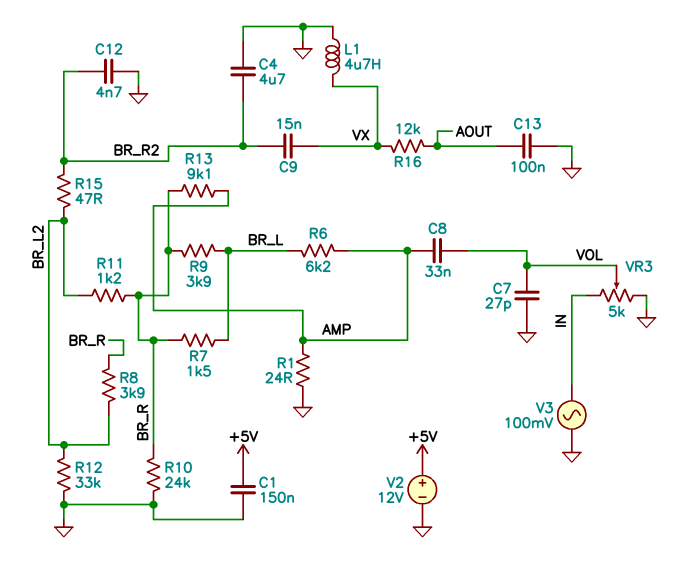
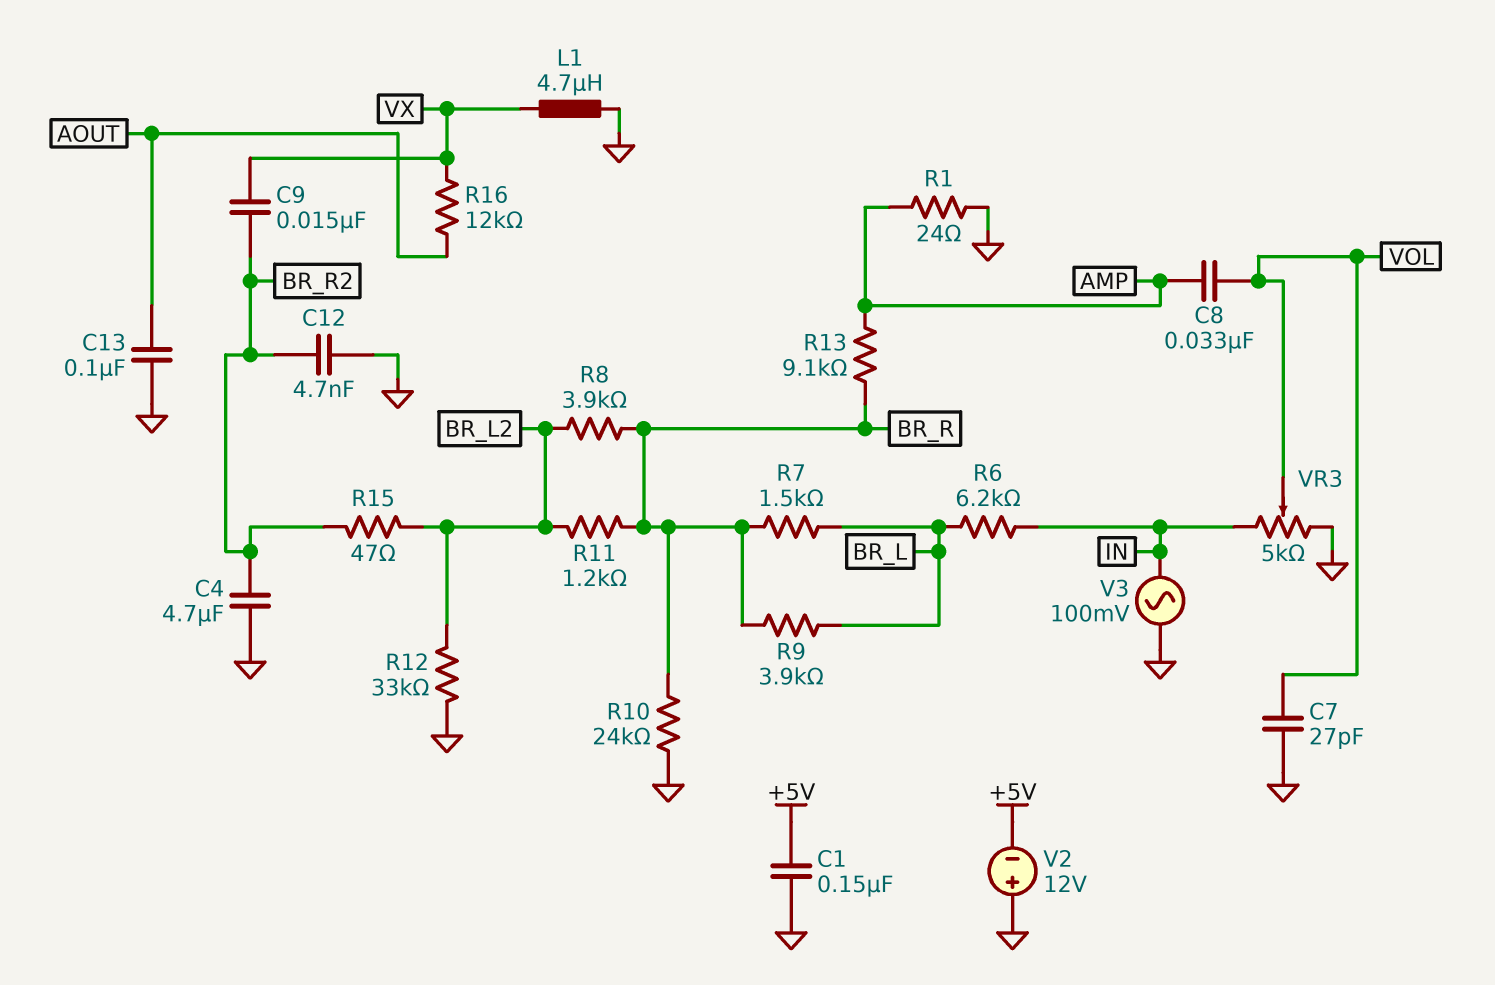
R6: 6.2k (AMP, BR_L) -> 6.2k (BR_L, IN)
V2: 12V (plus +5V, minus GND) -> 12V (plus GND, minus +5V)

